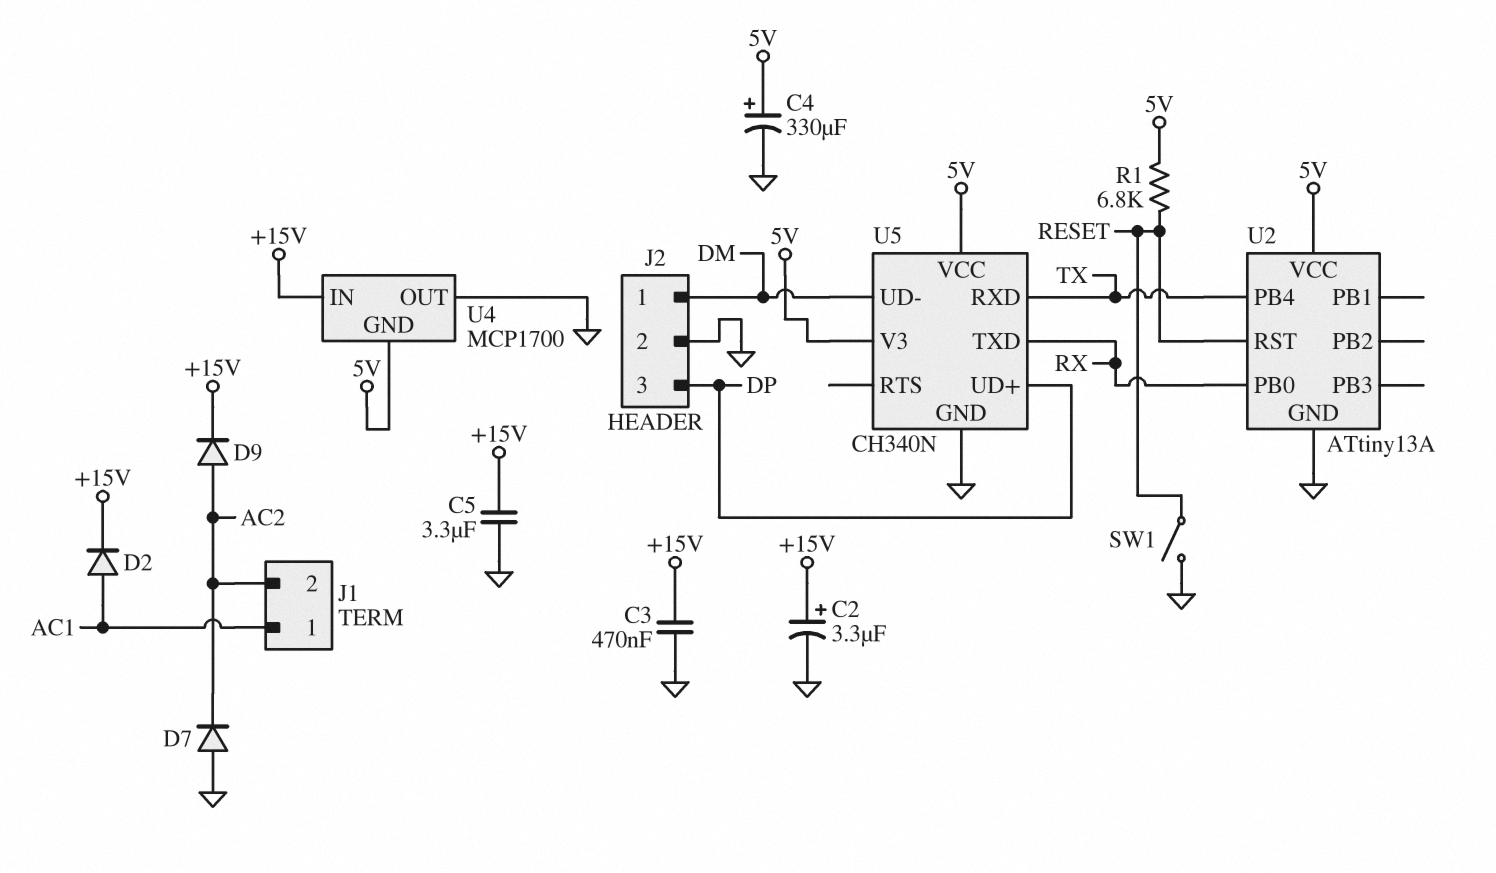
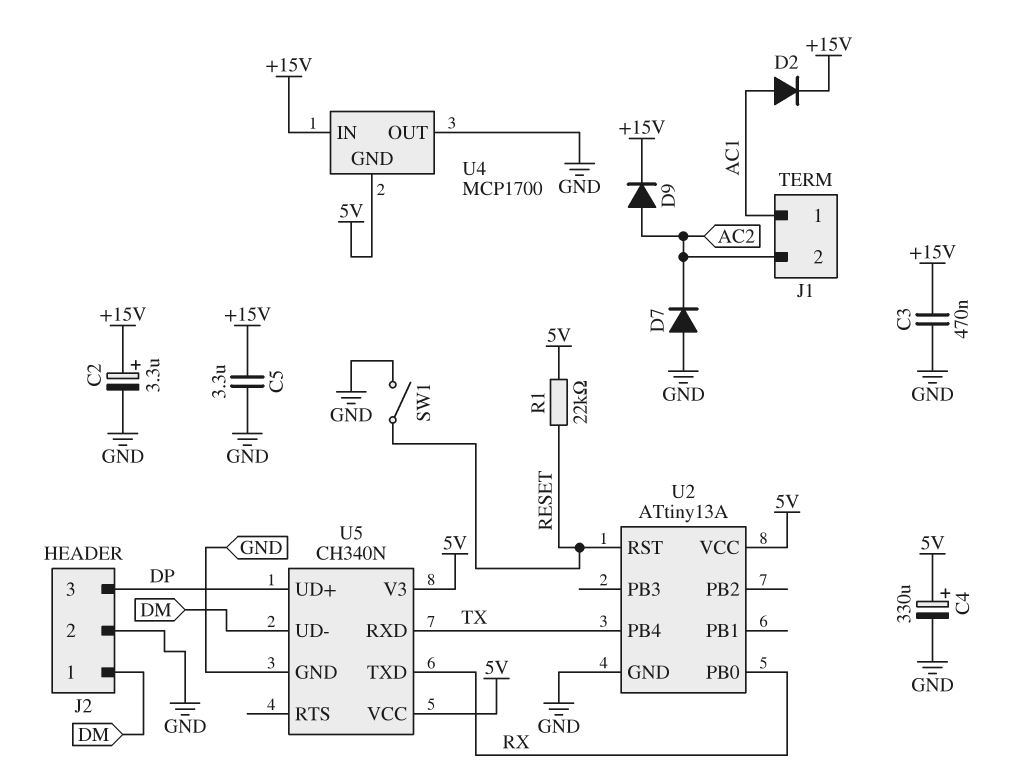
R1: 6.8k (5V, RESET) -> 22k (5V, RESET)

